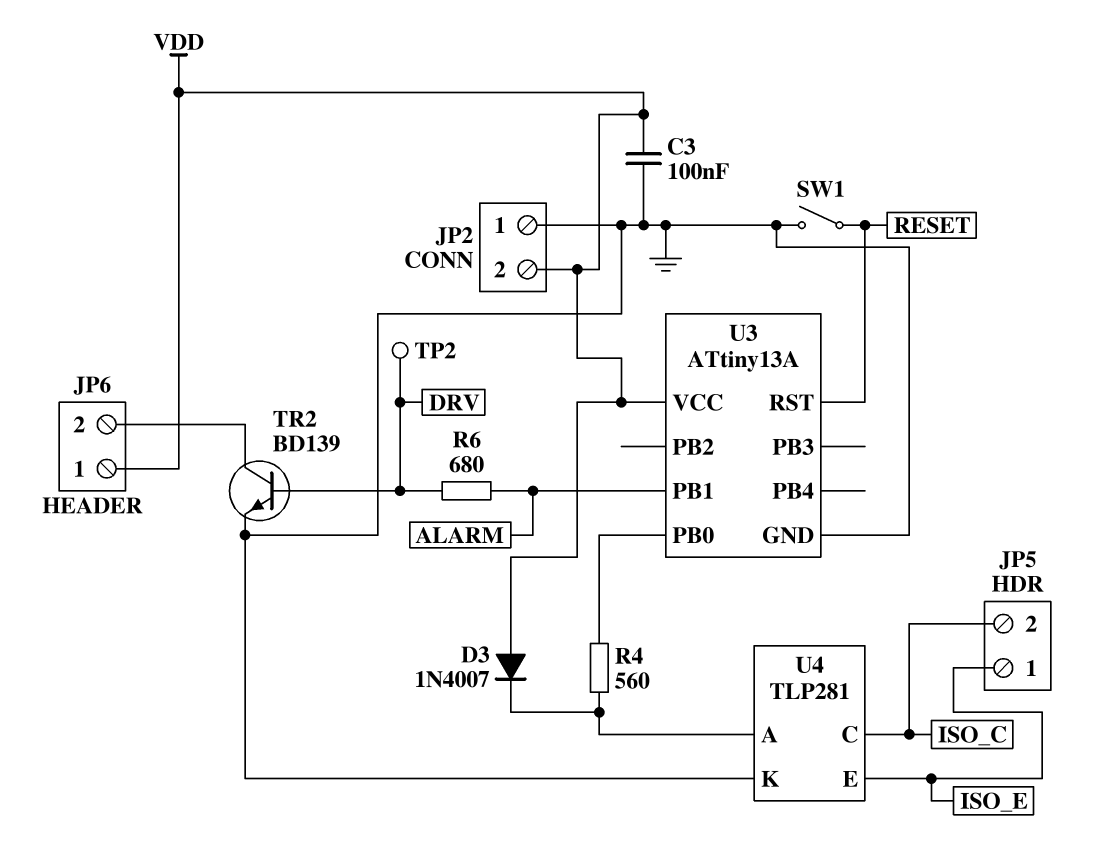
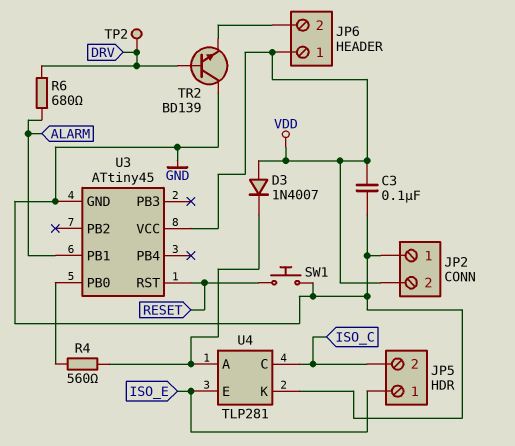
SW1: switch (GND, RESET) -> button (GND, RESET)
TR2: NPN BD139 (B DRV, C JP6/2, E GND) -> NPN BD139 (B DRV, C GND, E JP6/2)
U3: ATtiny13A -> ATtiny45

